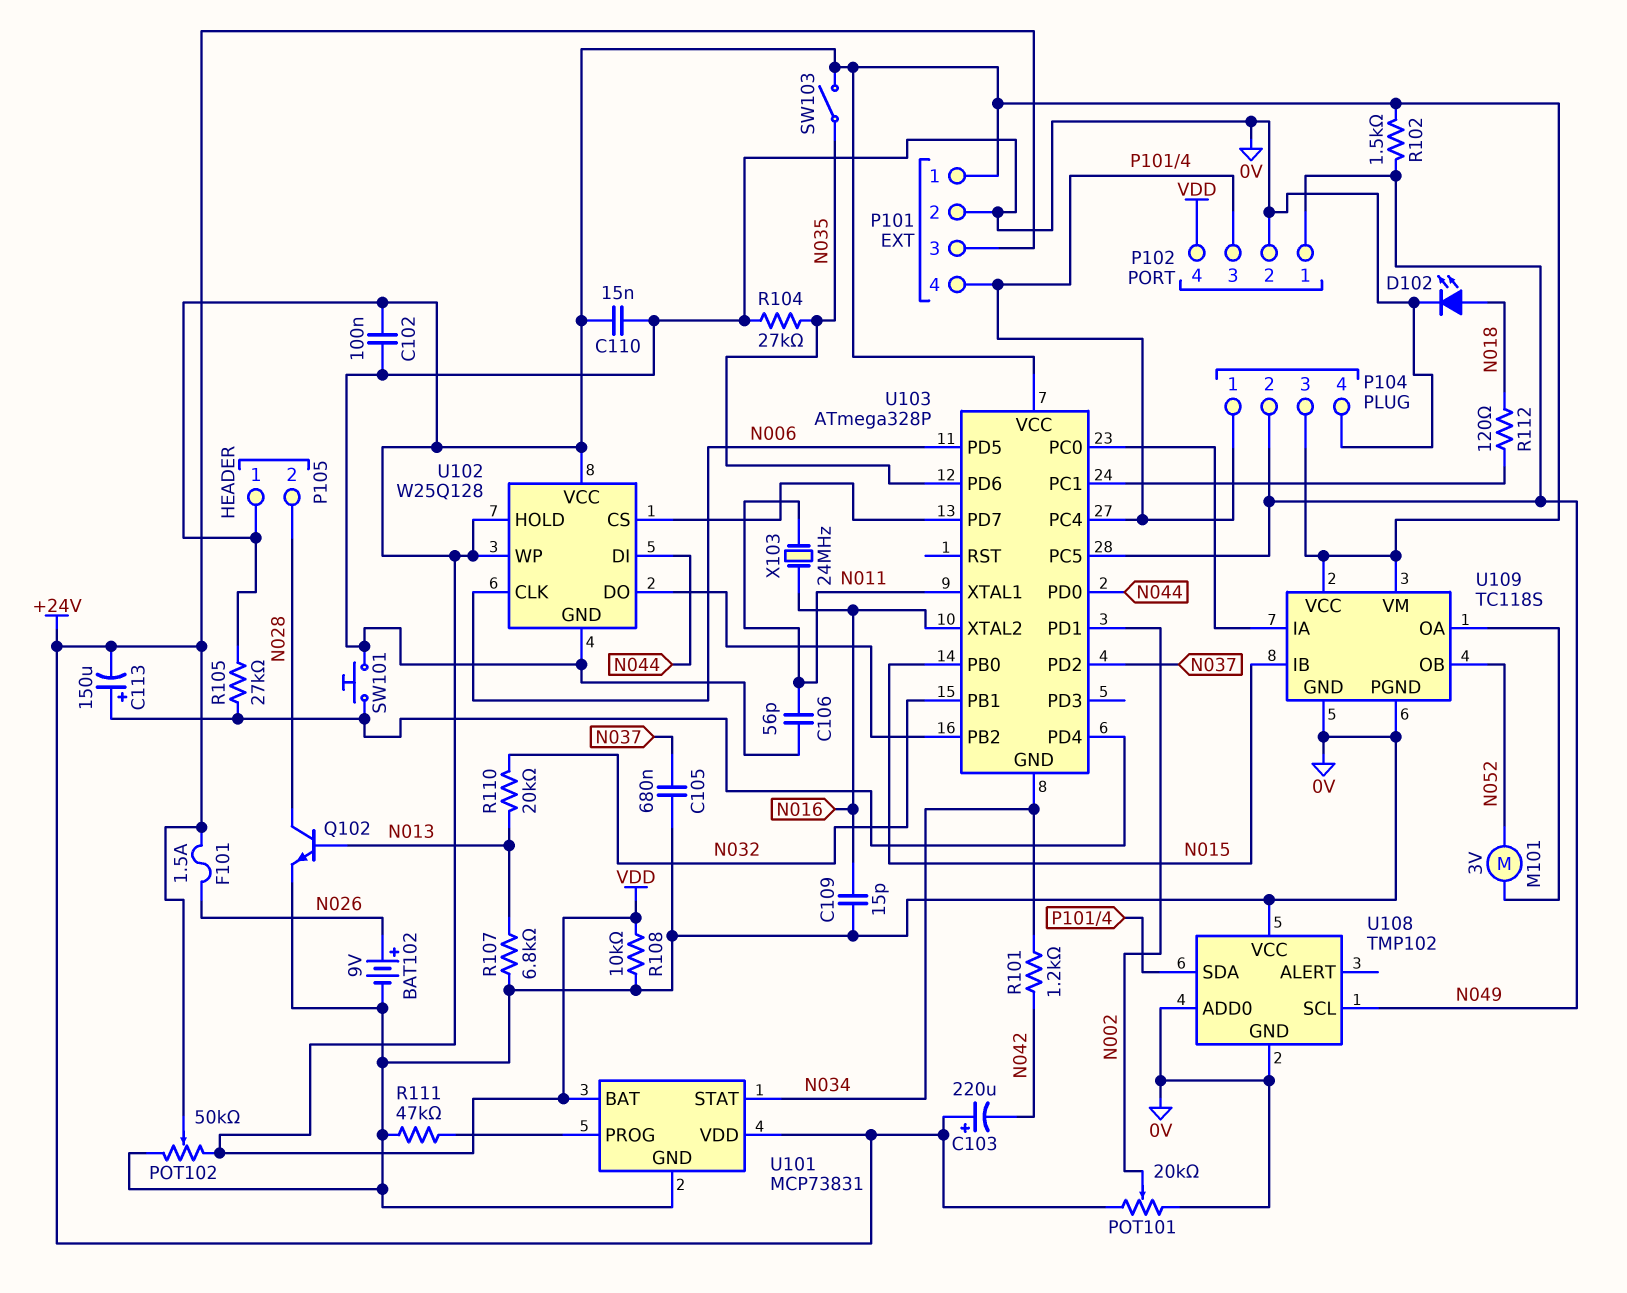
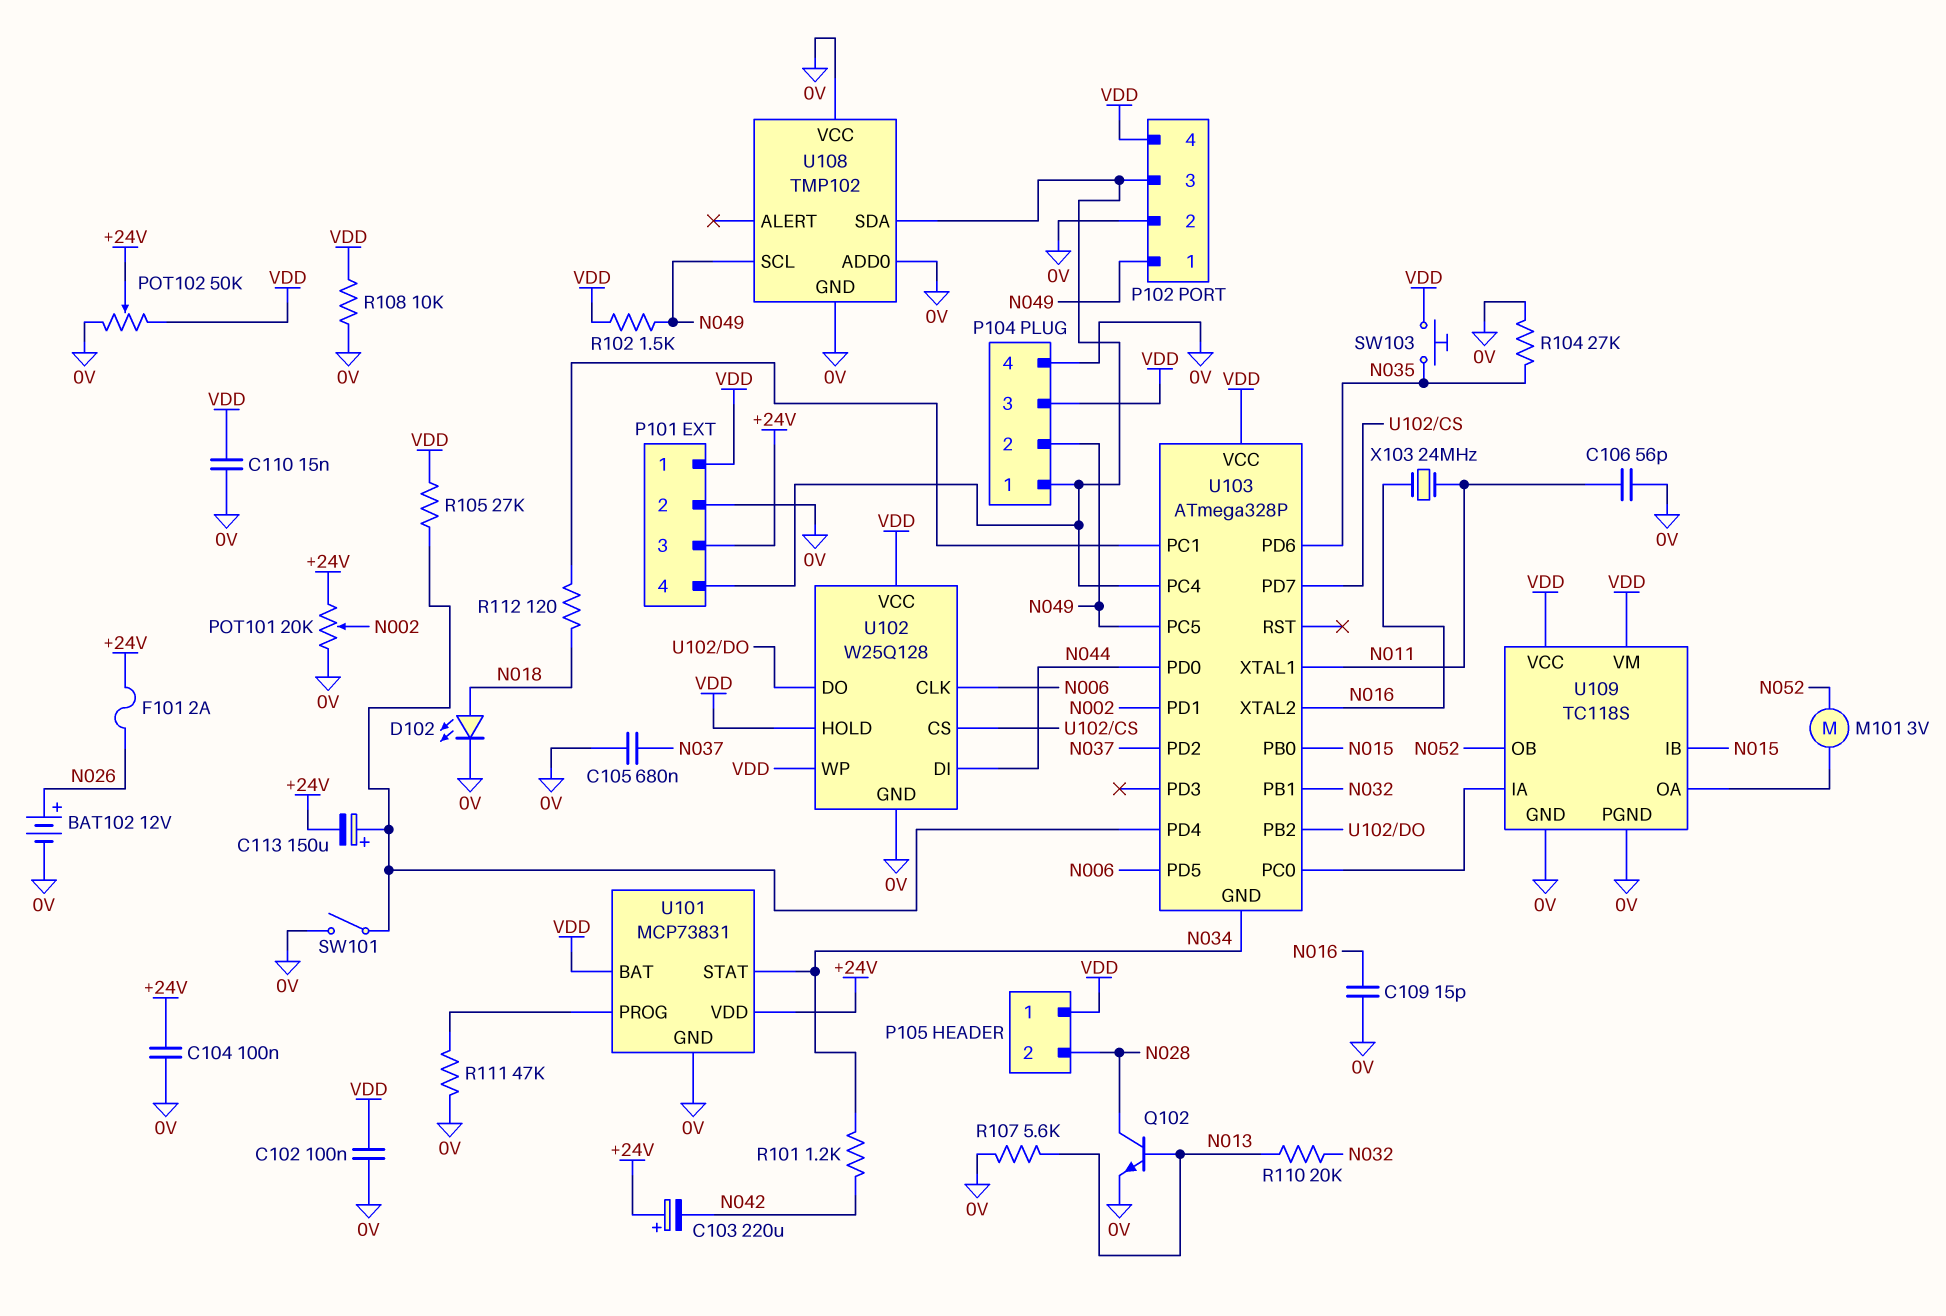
BAT102: 9V (plus N026, minus 0V) -> 12V (plus N026, minus 0V)
C104: none -> 100nF (+24V, 0V)
F101: 1.5A (+24V, N026) -> 2A (+24V, N026)
R107: 6.8k (0V, N013) -> 5.6k (0V, N013)
SW101: button (0V, U103/PD4) -> switch (0V, U103/PD4)
SW103: switch (N035, VDD) -> button (N035, VDD)

